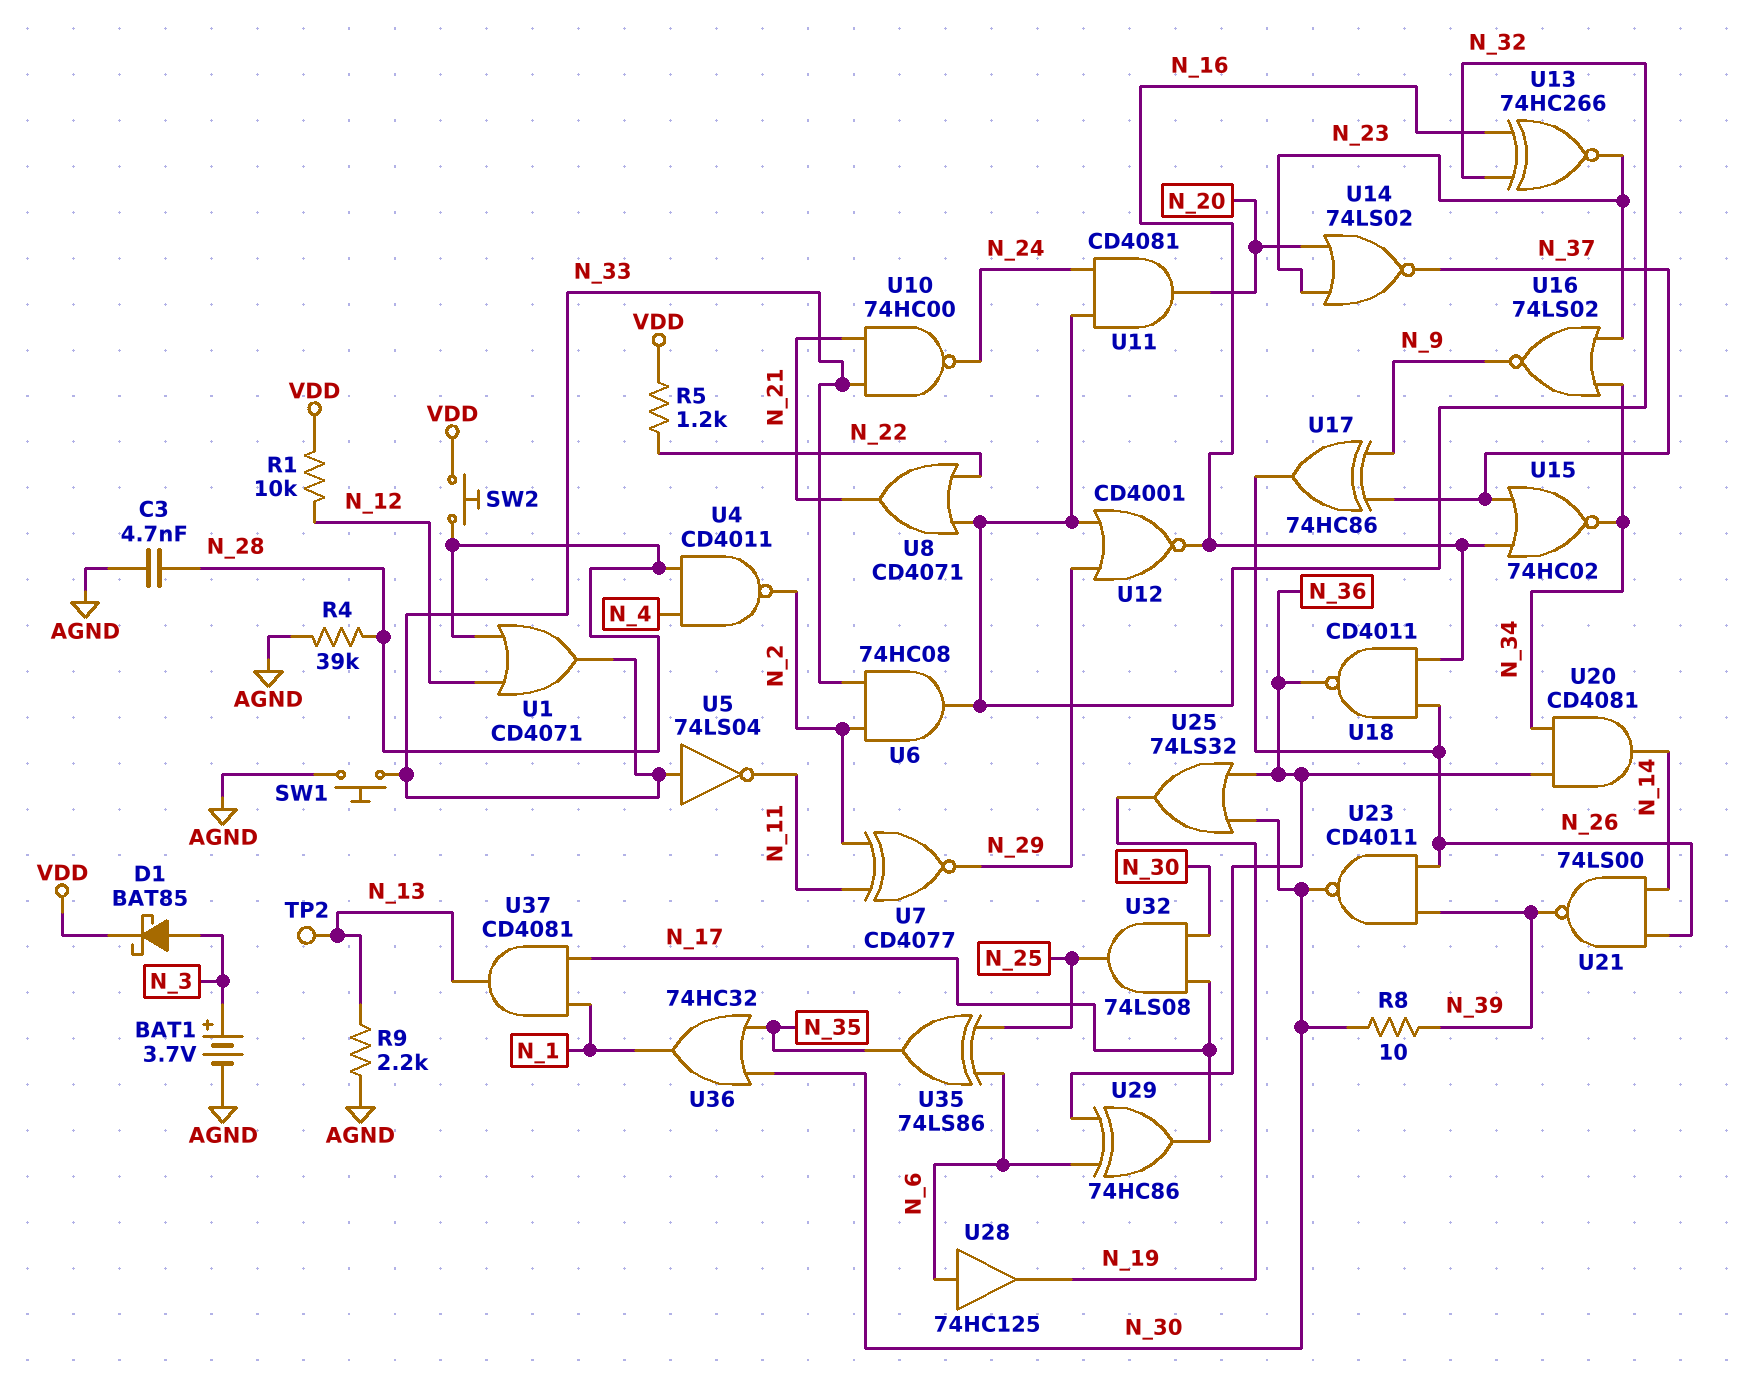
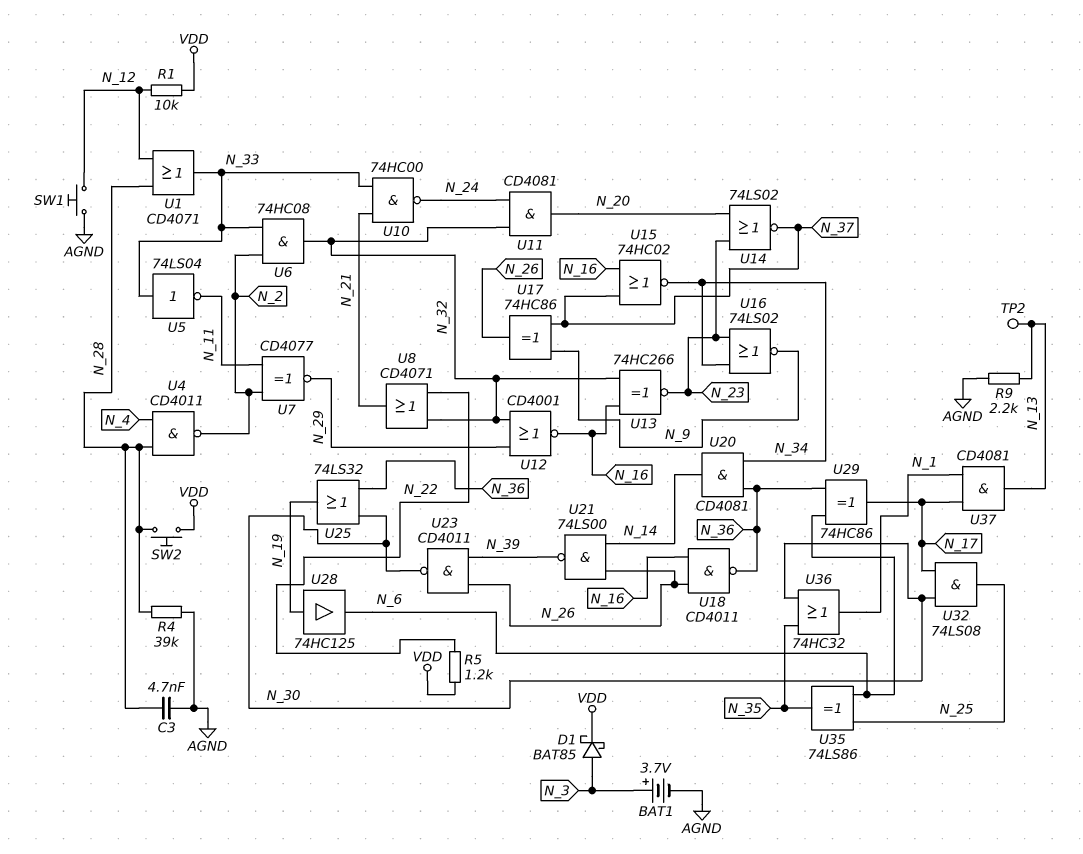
R8: 10 (N_30, N_39) -> none
SW1: button (AGND, N_33) -> button (AGND, N_12)
U28: buffer 74HC125 (in N_6, out N_19) -> buffer 74HC125 (in N_19, out N_6)

